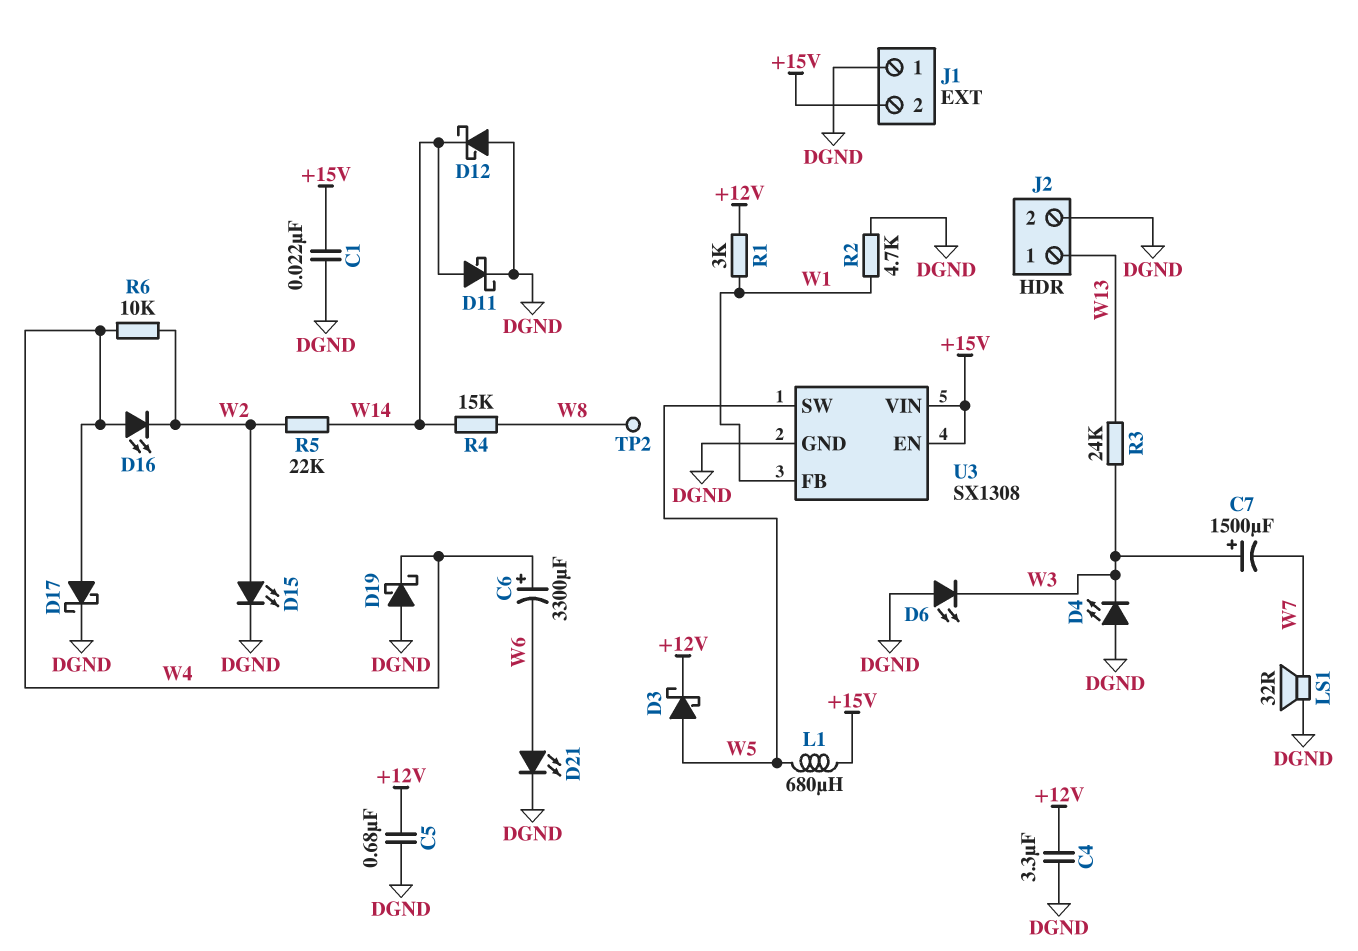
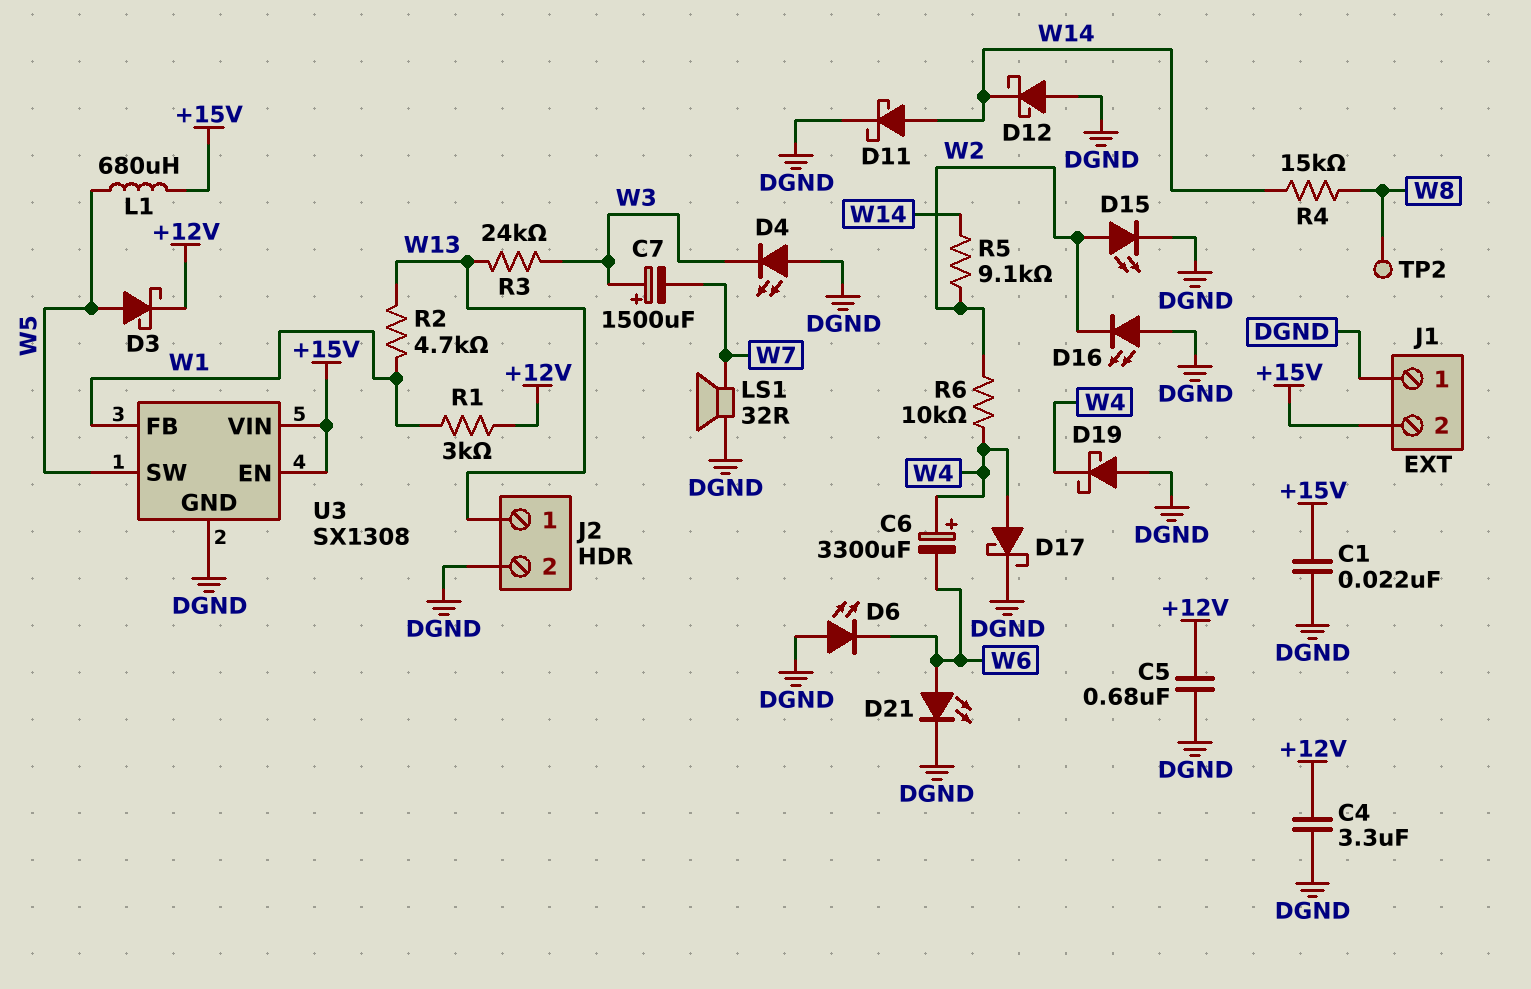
D6: LED (A DGND, K W3) -> LED (A DGND, K W6)
D16: LED (A W4, K W2) -> LED (A DGND, K W2)
R2: 4.7k (DGND, W1) -> 4.7k (W1, W13)
R5: 22k (W2, W14) -> 9.1k (W2, W14)

